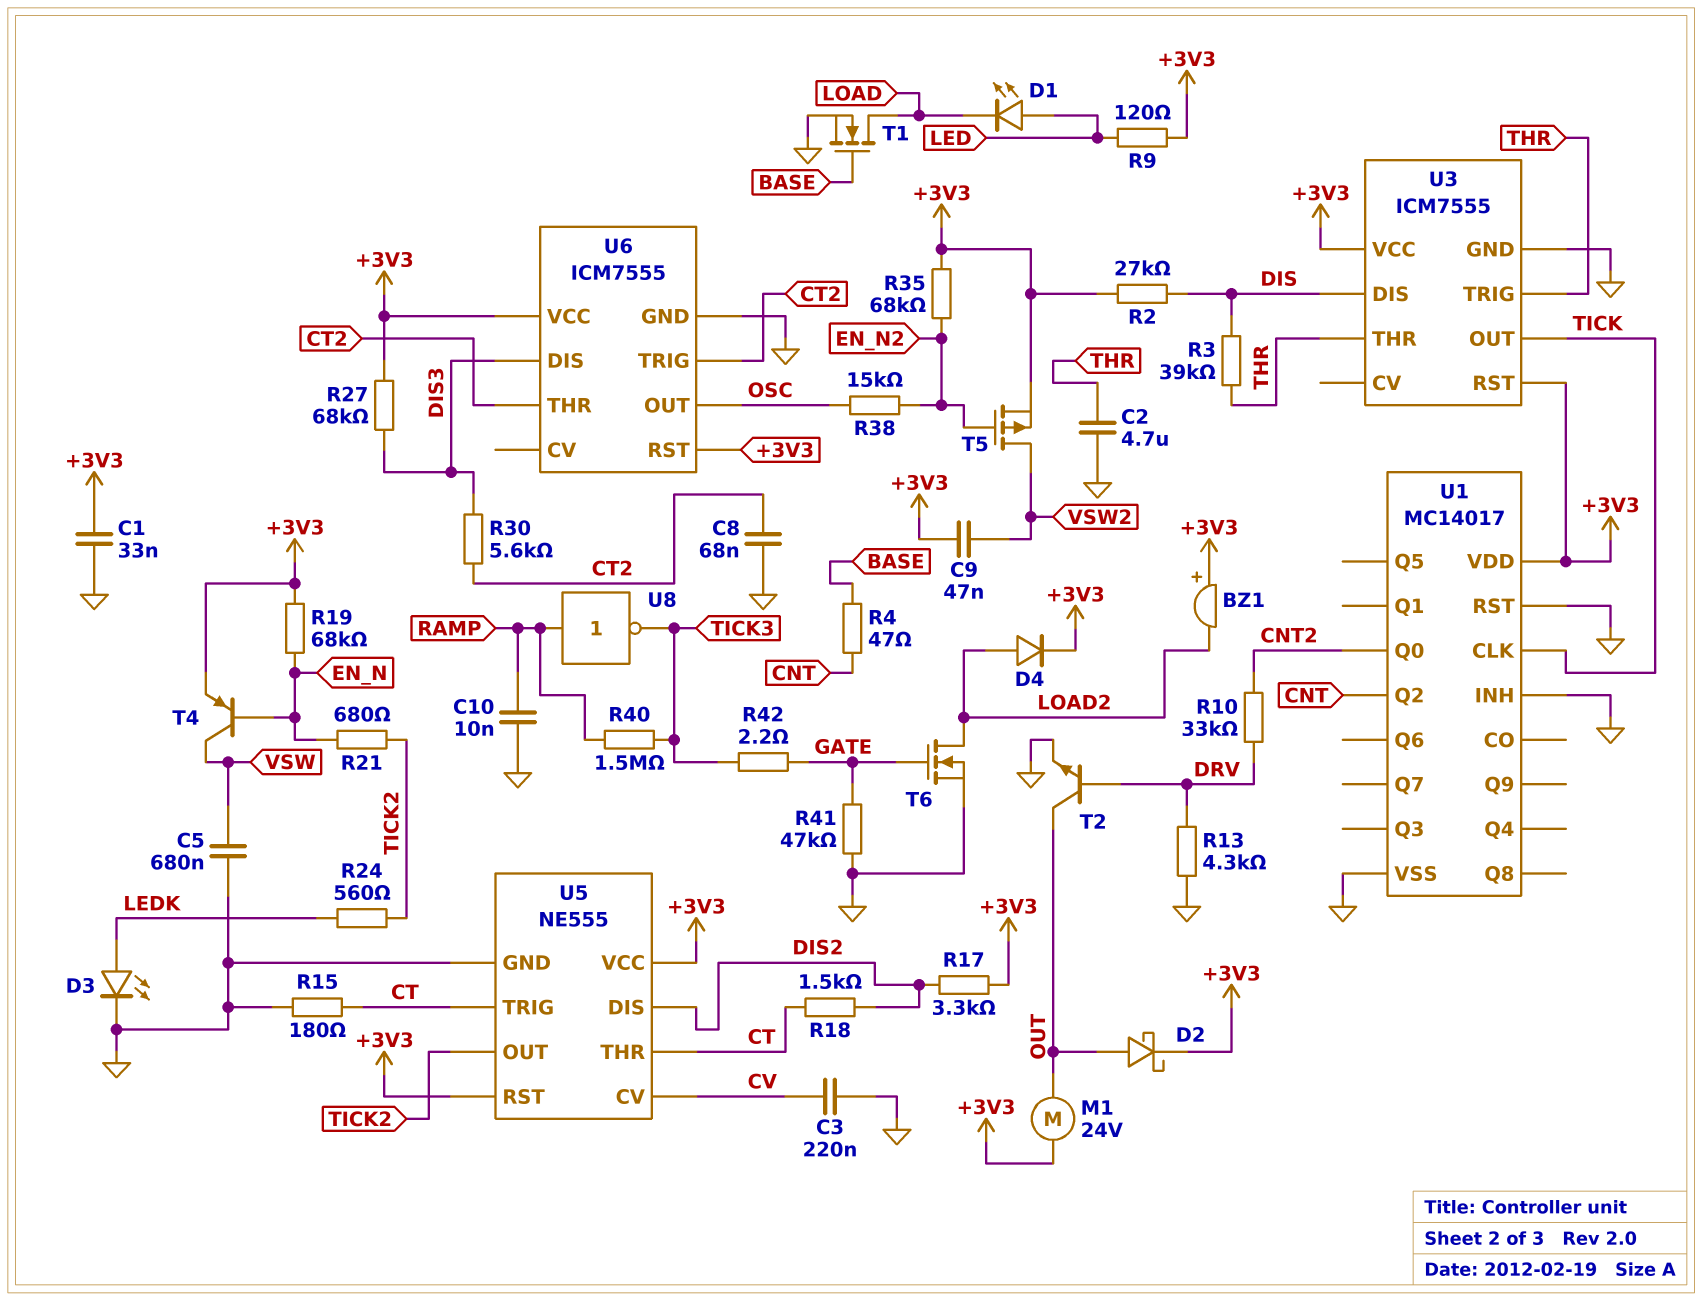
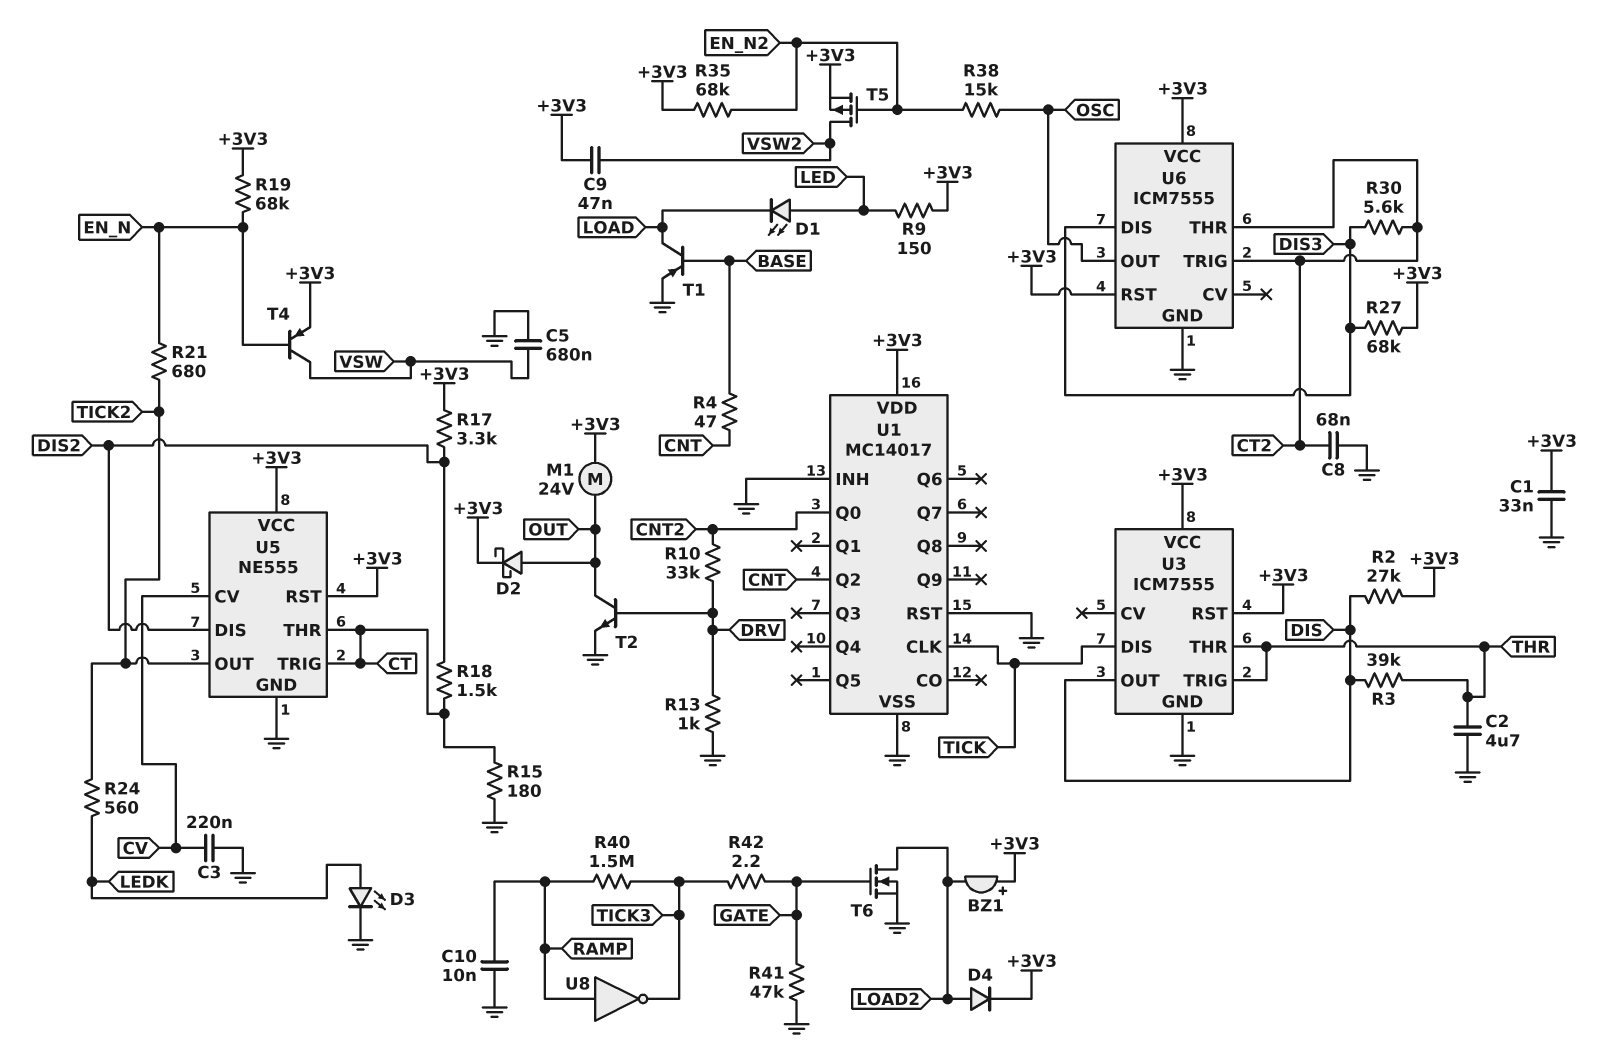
R9: 120 (+3V3, LED) -> 150 (+3V3, LED)
R13: 4.3k (DRV, GND) -> 1k (DRV, GND)
T1: NMOS (G BASE, D LOAD, S GND) -> PNP (B BASE, C LOAD, E GND)
U3 pin DIS: DIS -> TICK
U3 pin OUT: TICK -> DIS

